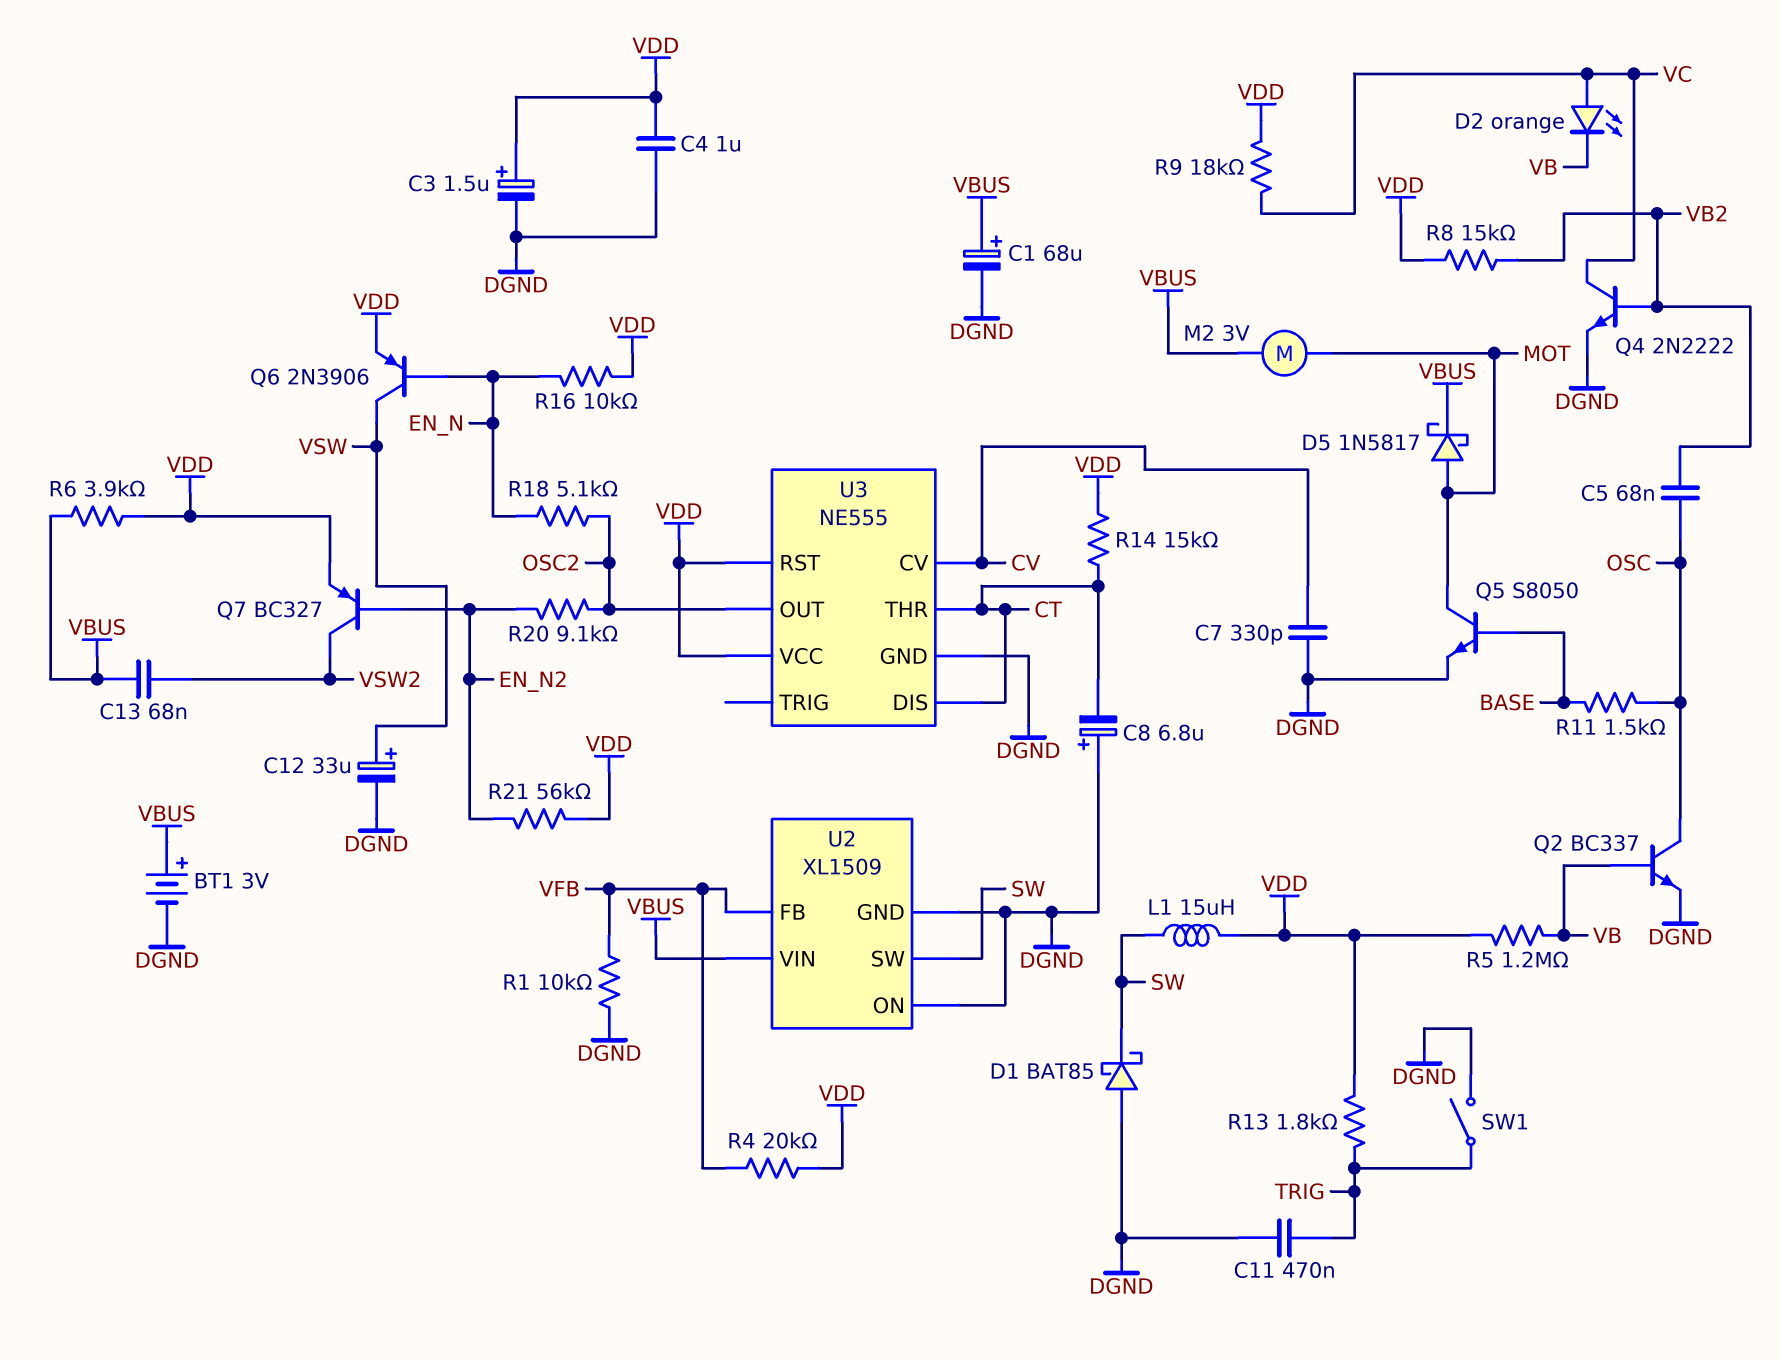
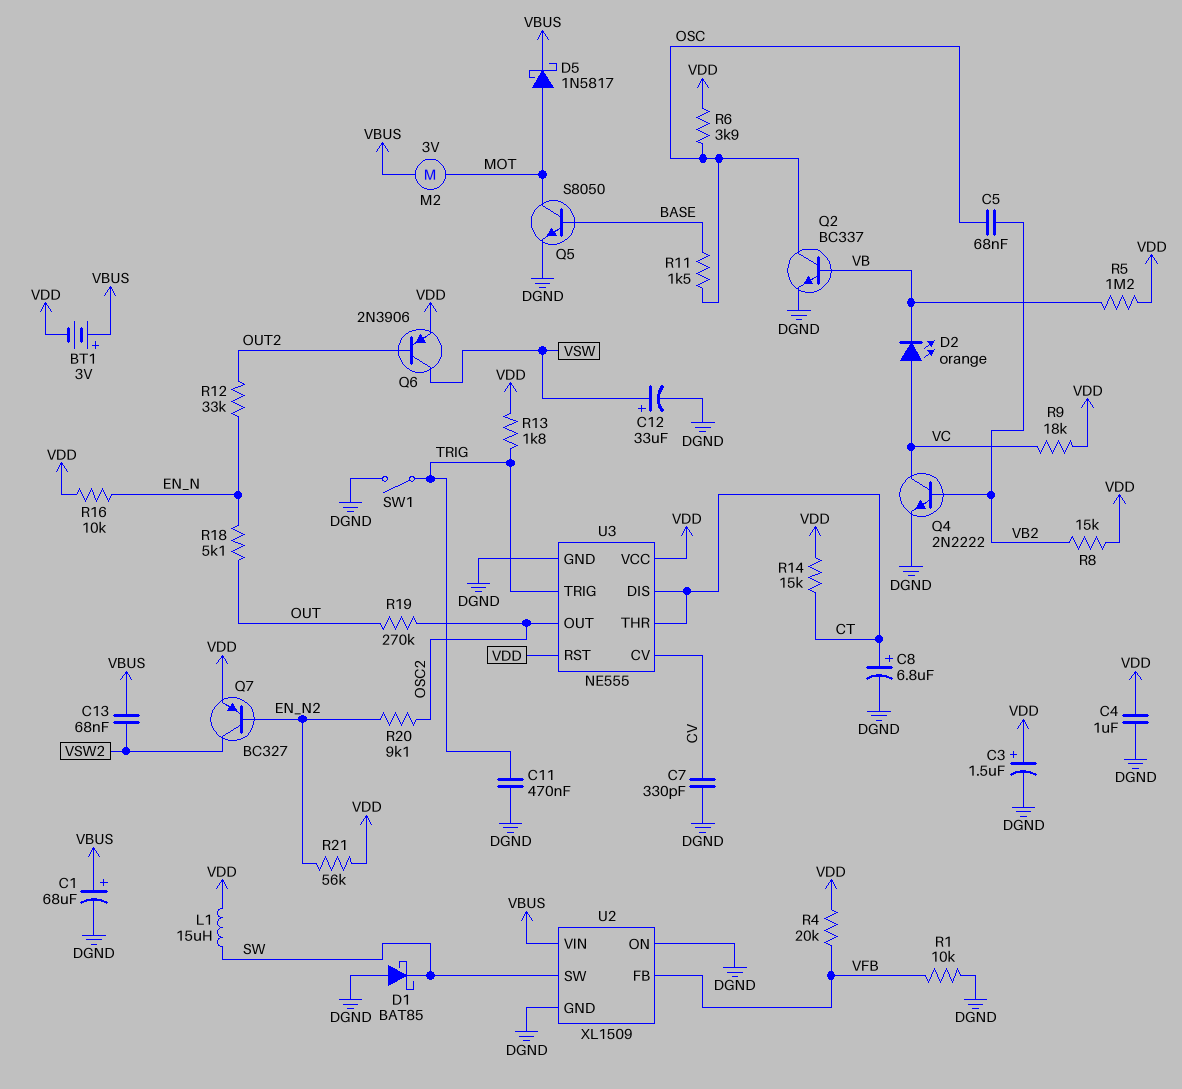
BT1: 3V (plus VBUS, minus DGND) -> 3V (plus VBUS, minus VDD)
C8: 6.8uF (plus DGND, minus CT) -> 6.8uF (plus CT, minus DGND)
Q6: PNP 2N3906 (B EN_N, C VSW, E VDD) -> PNP 2N3906 (B OUT2, C VSW, E VDD)
R6: 3.9k (VBUS, VDD) -> 3.9k (OSC, VDD)
R12: none -> 33k (EN_N, OUT2)
R18: 5.1k (EN_N, OSC2) -> 5.1k (EN_N, OUT)
R19: none -> 270k (OSC2, OUT)
U3 pin TRIG: none -> TRIG

